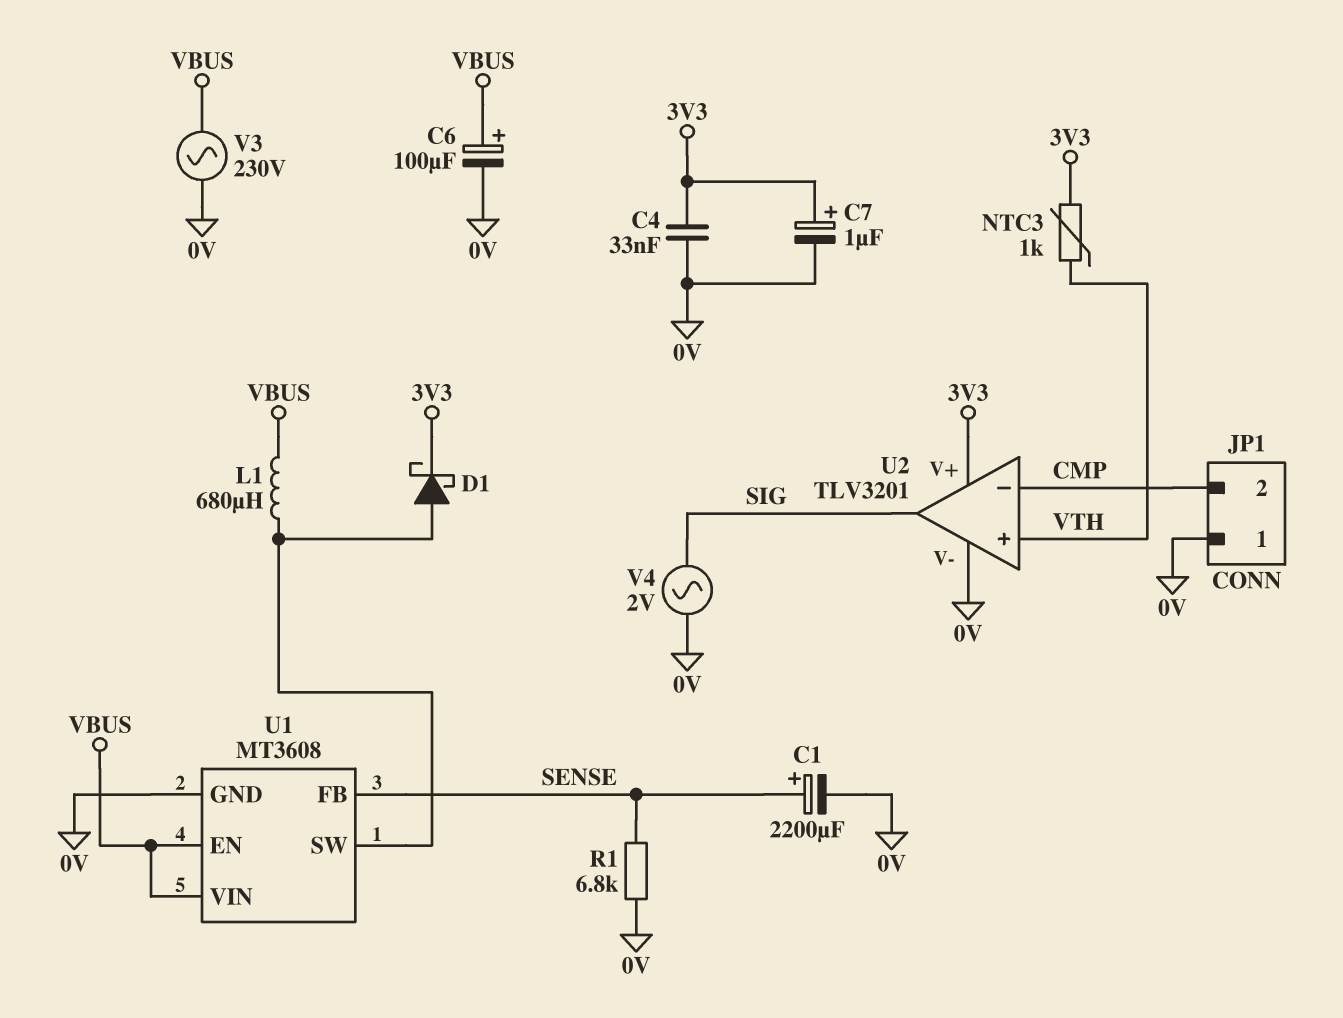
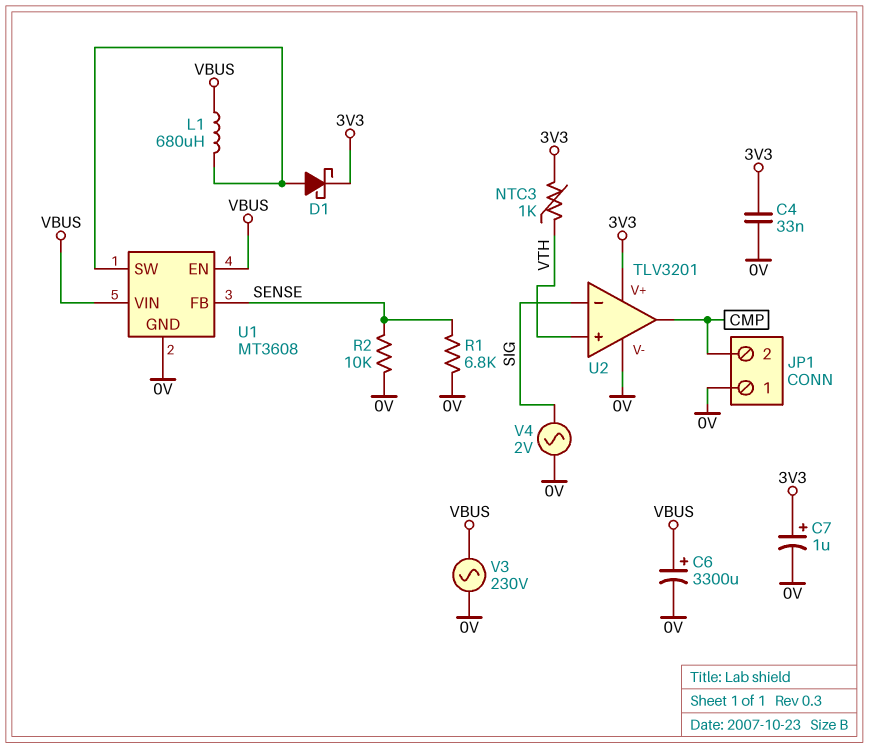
C1: 2200uF (plus SENSE, minus 0V) -> none
C6: 100uF (plus VBUS, minus 0V) -> 3300uF (plus VBUS, minus 0V)
R2: none -> 10k (0V, SENSE)
U2 pin in-: CMP -> SIG
U2 pin out: SIG -> CMP

